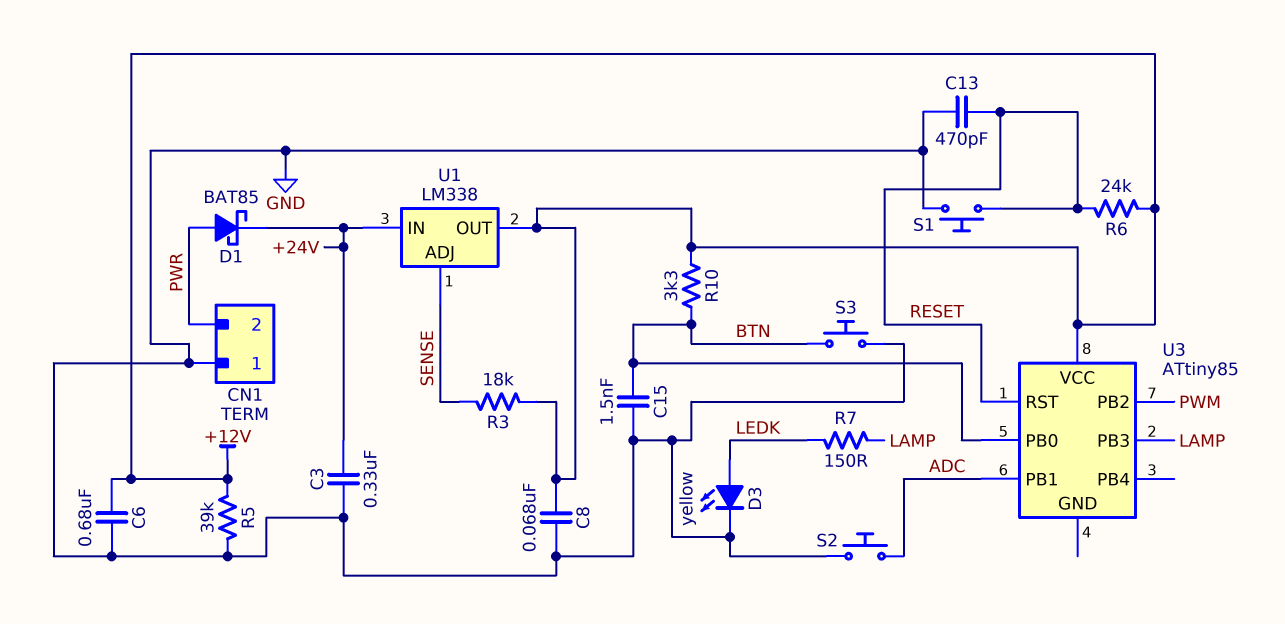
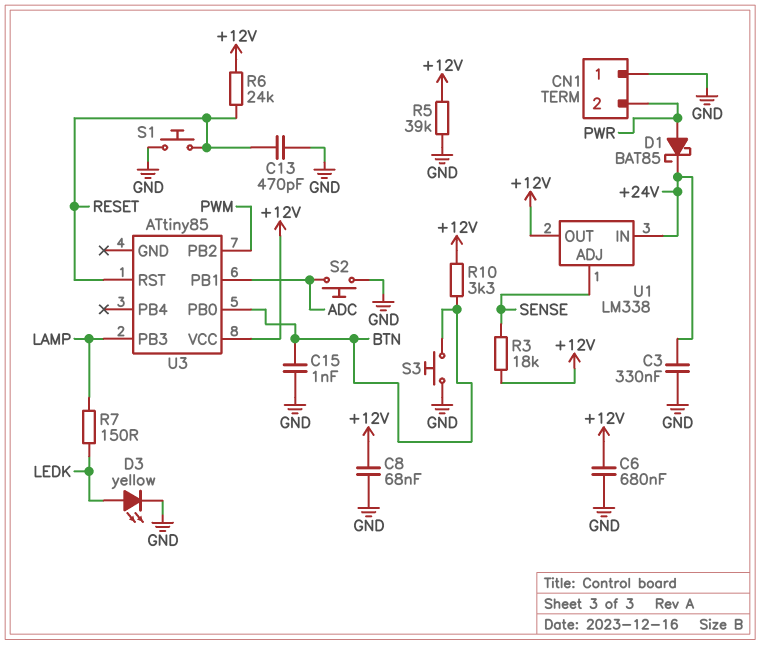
C15: 1.5nF (BTN, GND) -> 1nF (BTN, GND)

